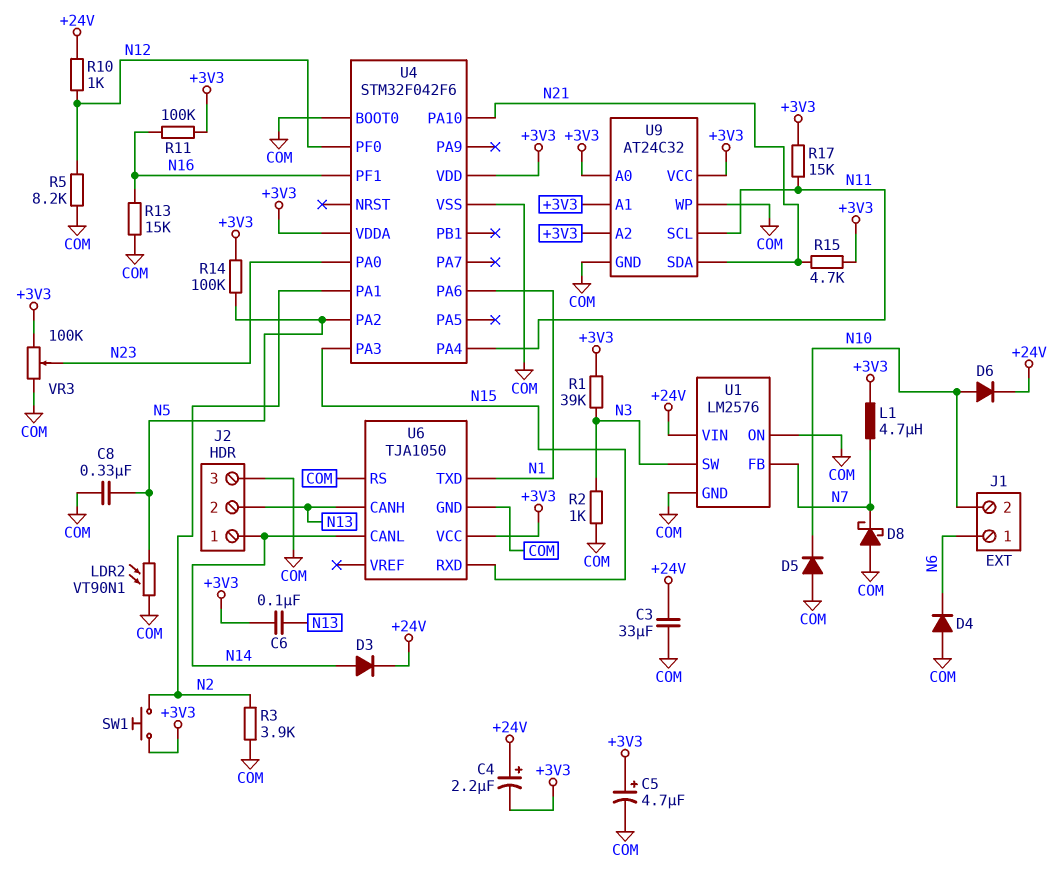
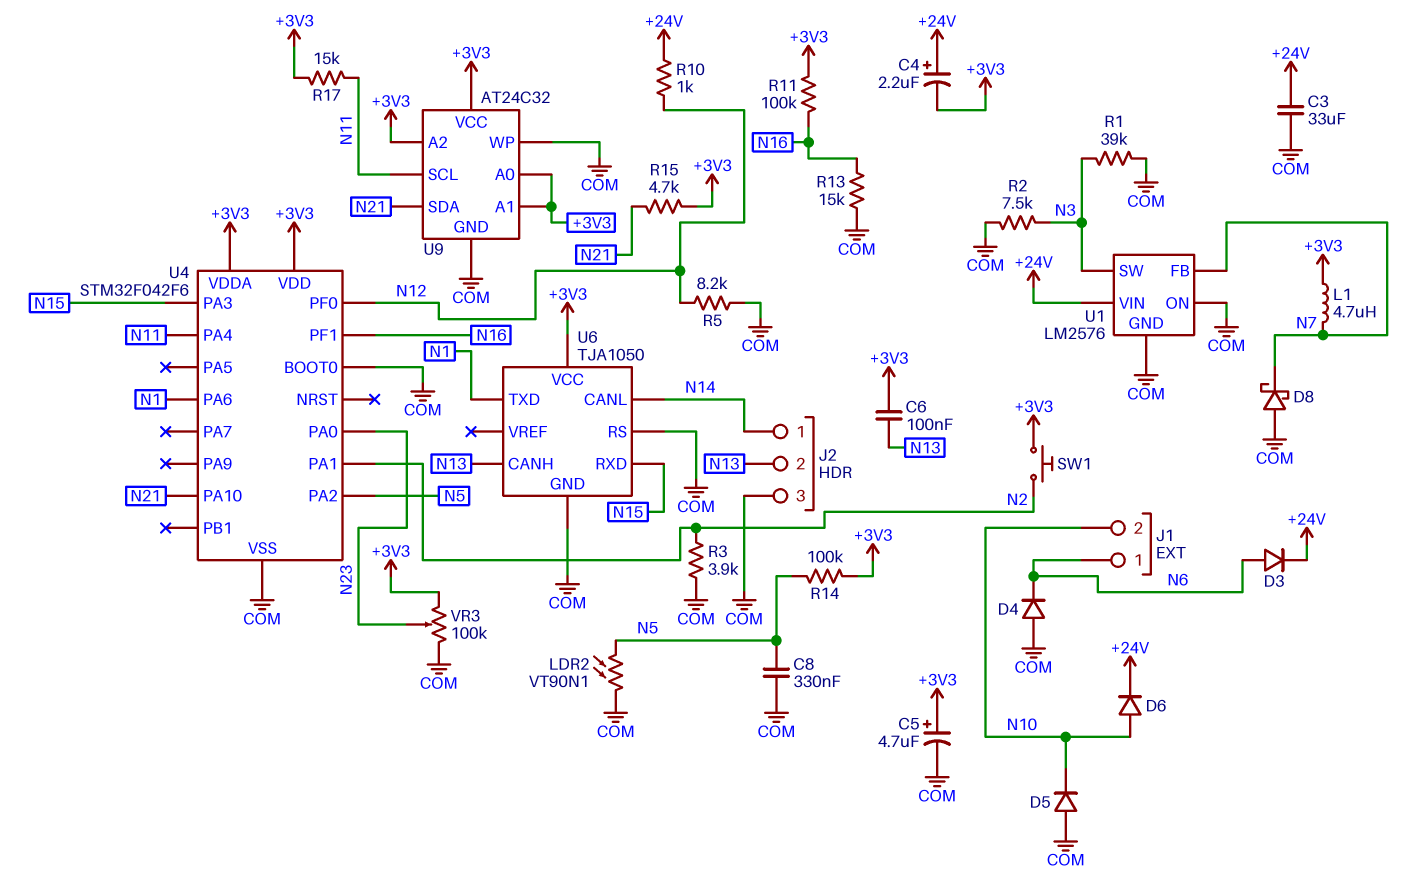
D3: diode (A N14, K +24V) -> diode (A N6, K +24V)
R1: 39k (+3V3, N3) -> 39k (COM, N3)
R2: 1k (COM, N3) -> 7.5k (COM, N3)

